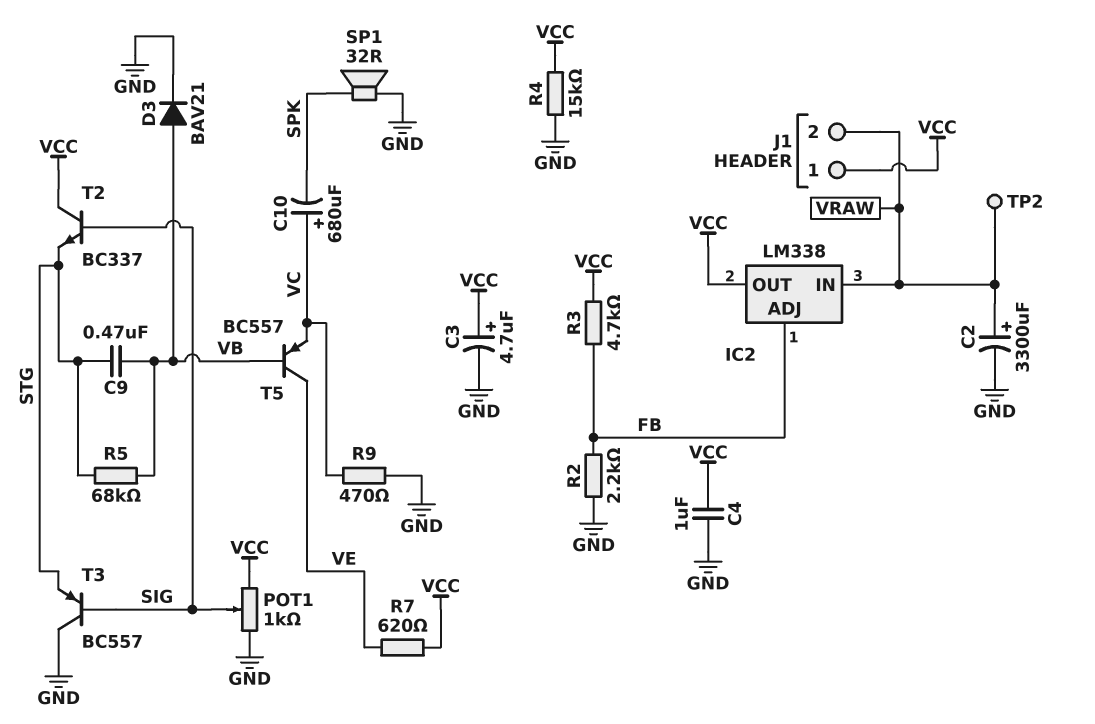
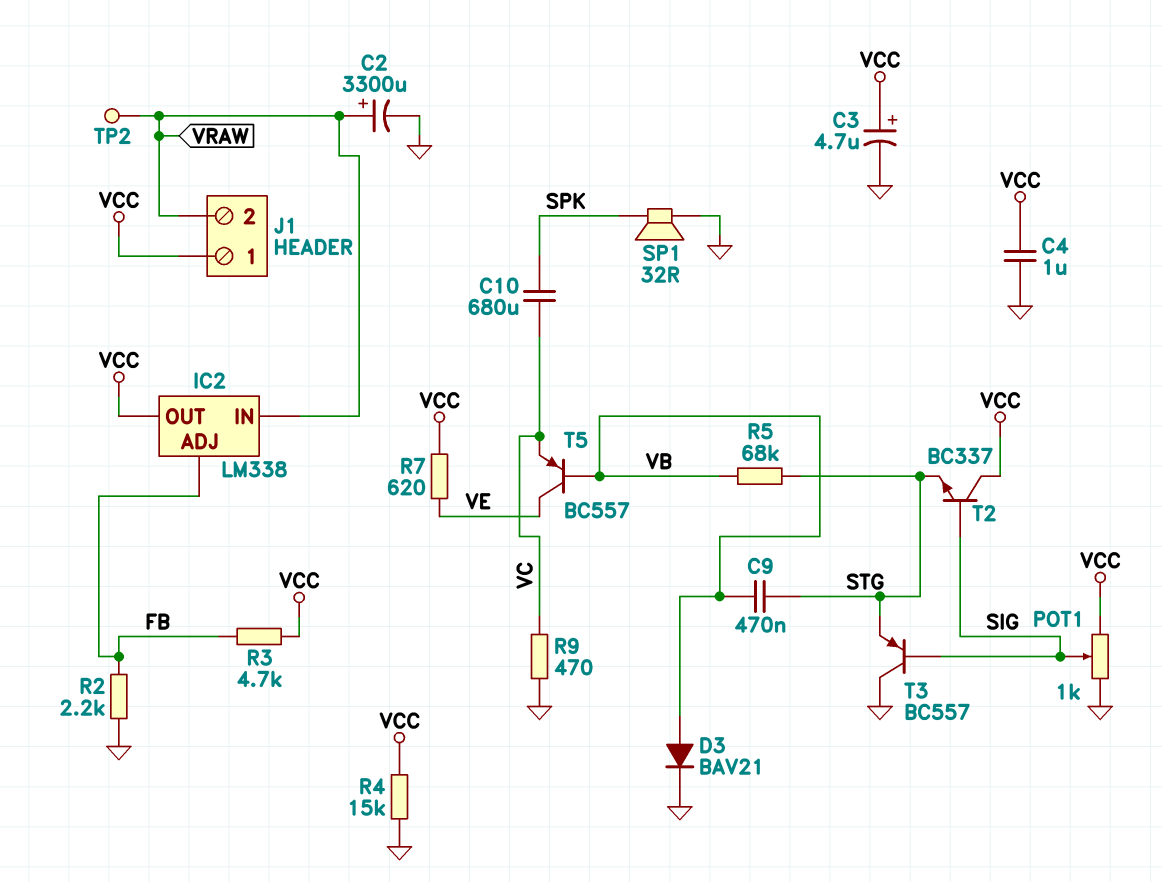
C10: 680uF (plus VC, minus SPK) -> 680uF (SPK, VC)

